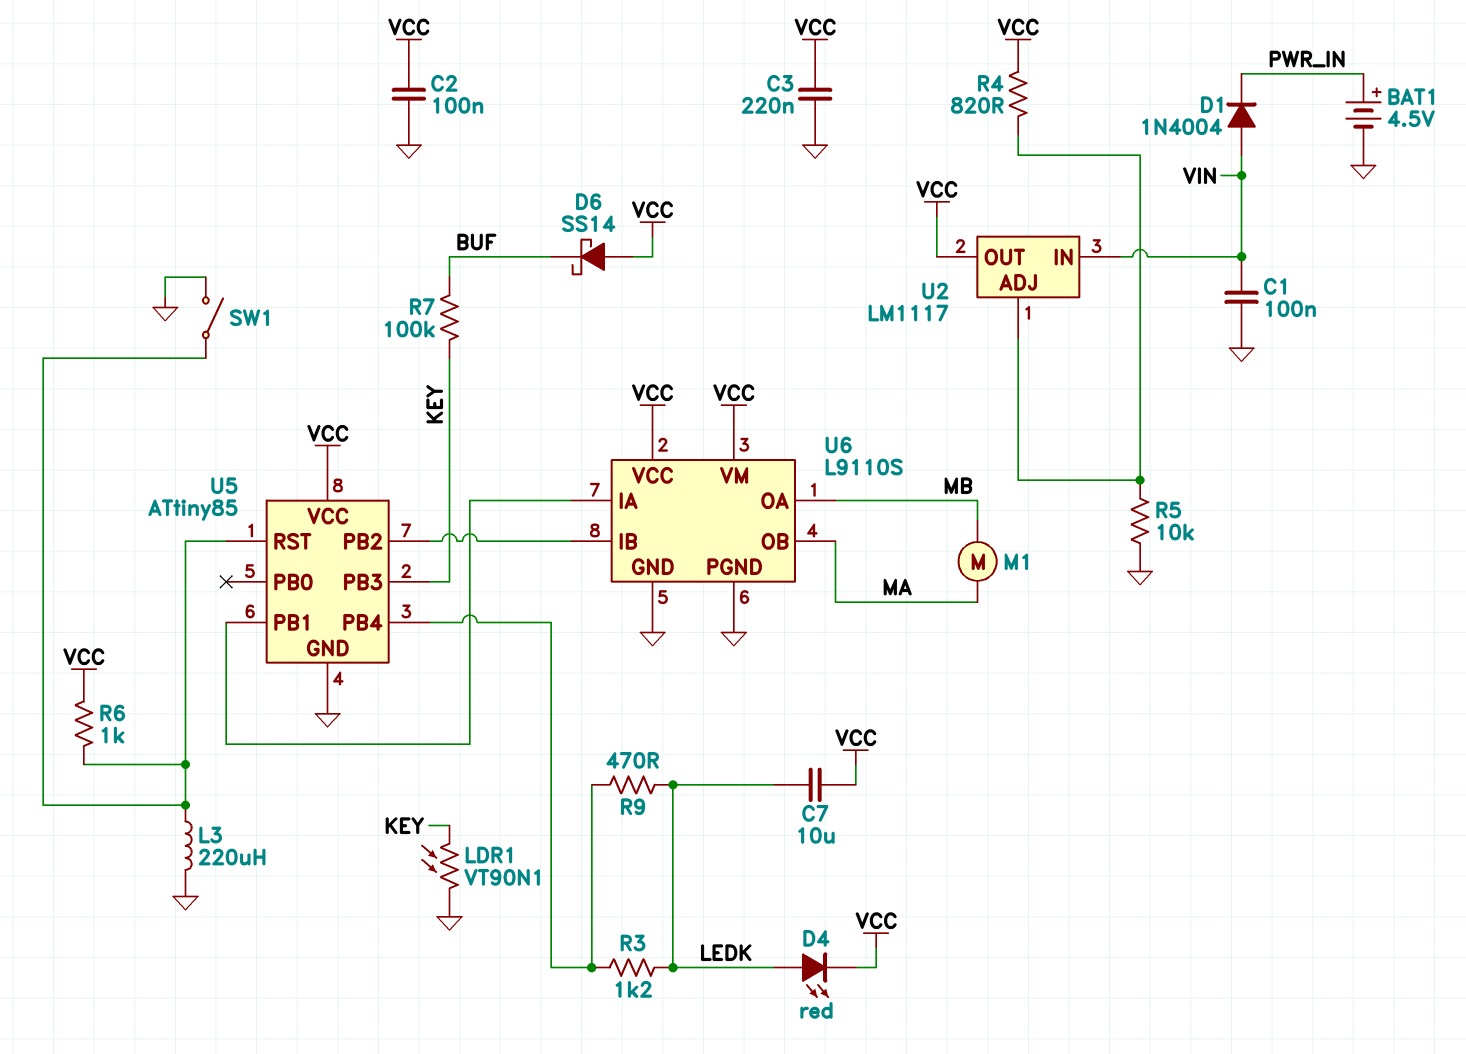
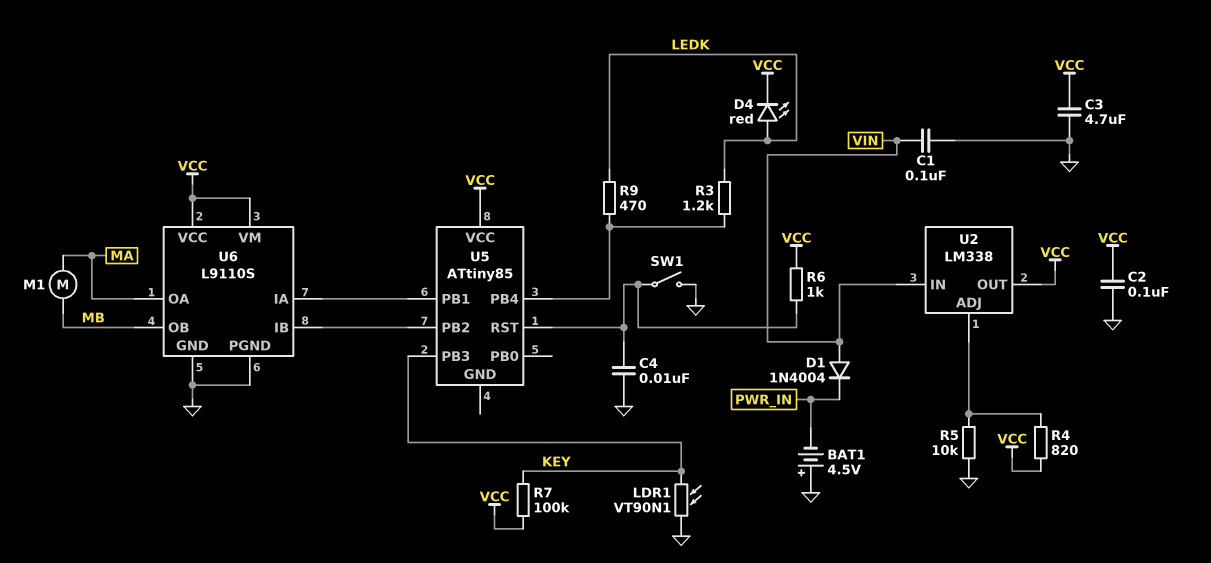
BAT1: 4.5V (plus PWR_IN, minus GND) -> 4.5V (plus GND, minus PWR_IN)
C3: 220nF (GND, VCC) -> 4.7uF (GND, VCC)
C4: none -> 10nF (GND, U5/RST)
C7: 10uF (LEDK, VCC) -> none
D6: schottky SS14 (A VCC, K BUF) -> none
L3: 220uH (GND, U5/RST) -> none
R7: 100k (BUF, KEY) -> 100k (KEY, VCC)
U2: LM1117 -> LM338
U5 pin GND: GND -> none
U6 pin OA: MB -> MA
U6 pin OB: MA -> MB

